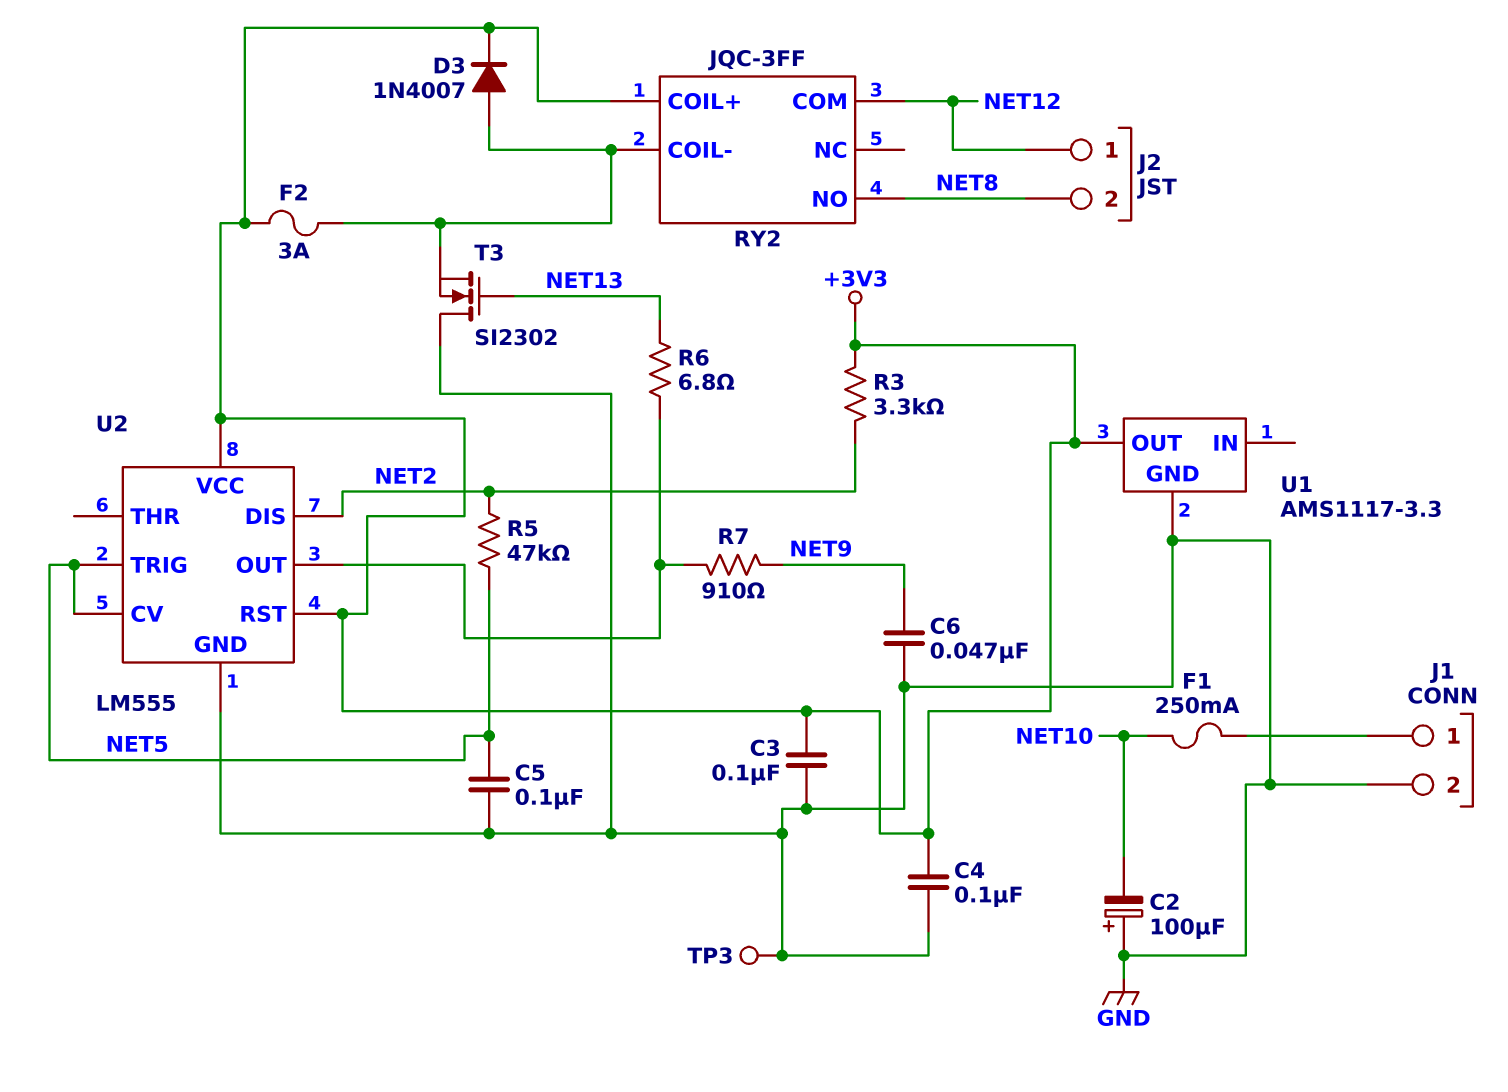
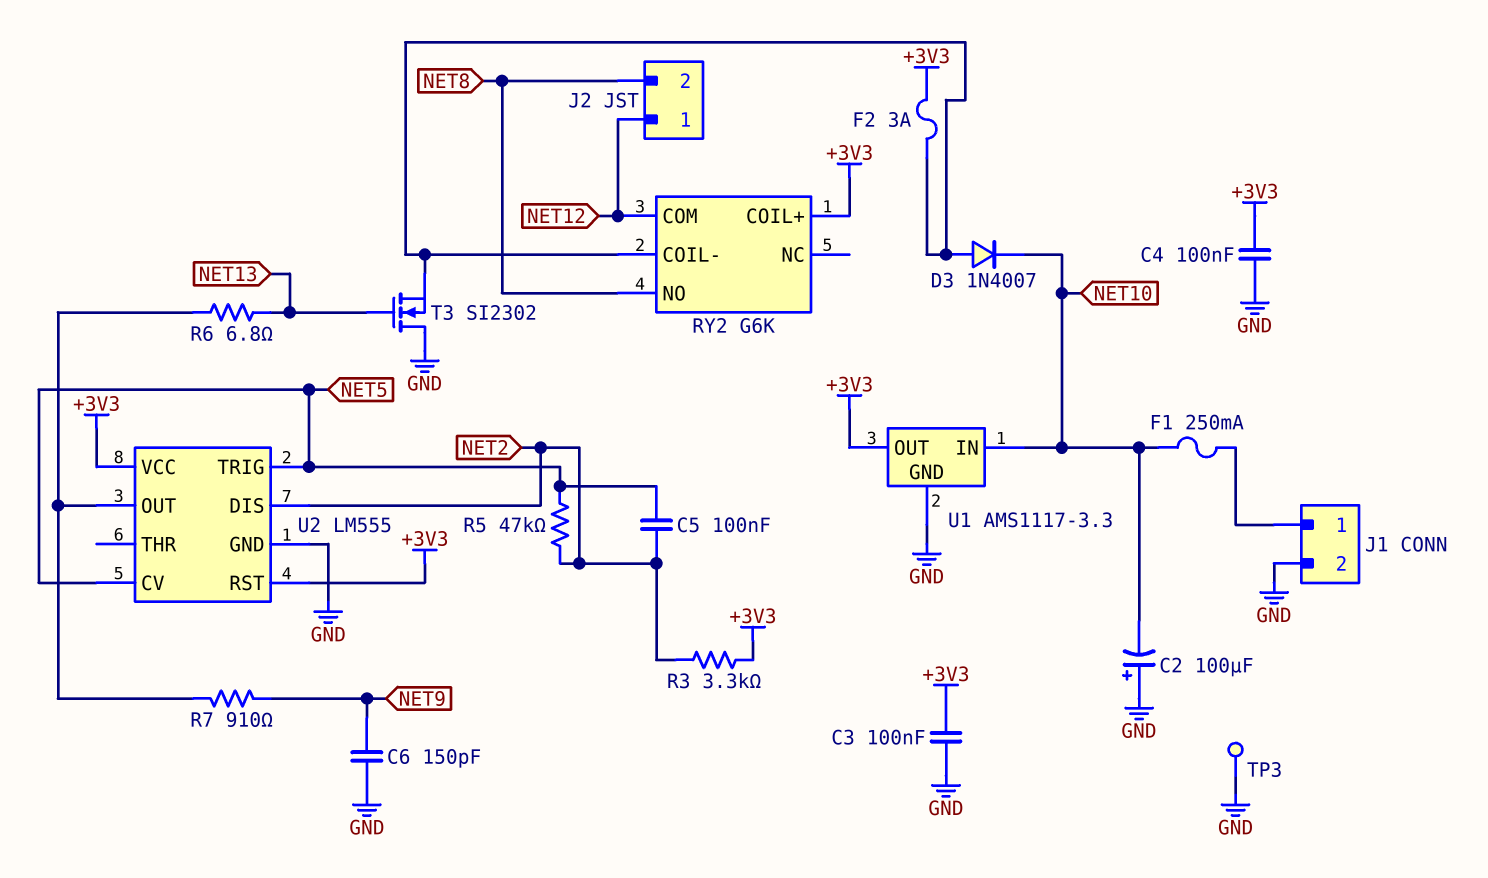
C5: 100nF (GND, NET5) -> 100nF (NET2, NET5)
C6: 47nF (GND, NET9) -> 150pF (GND, NET9)
D3: diode 1N4007 (A RY2/COIL-, K +3V3) -> diode 1N4007 (A RY2/COIL-, K NET10)
RY2: JQC-3FF -> G6K
U1 pin IN: none -> NET10

